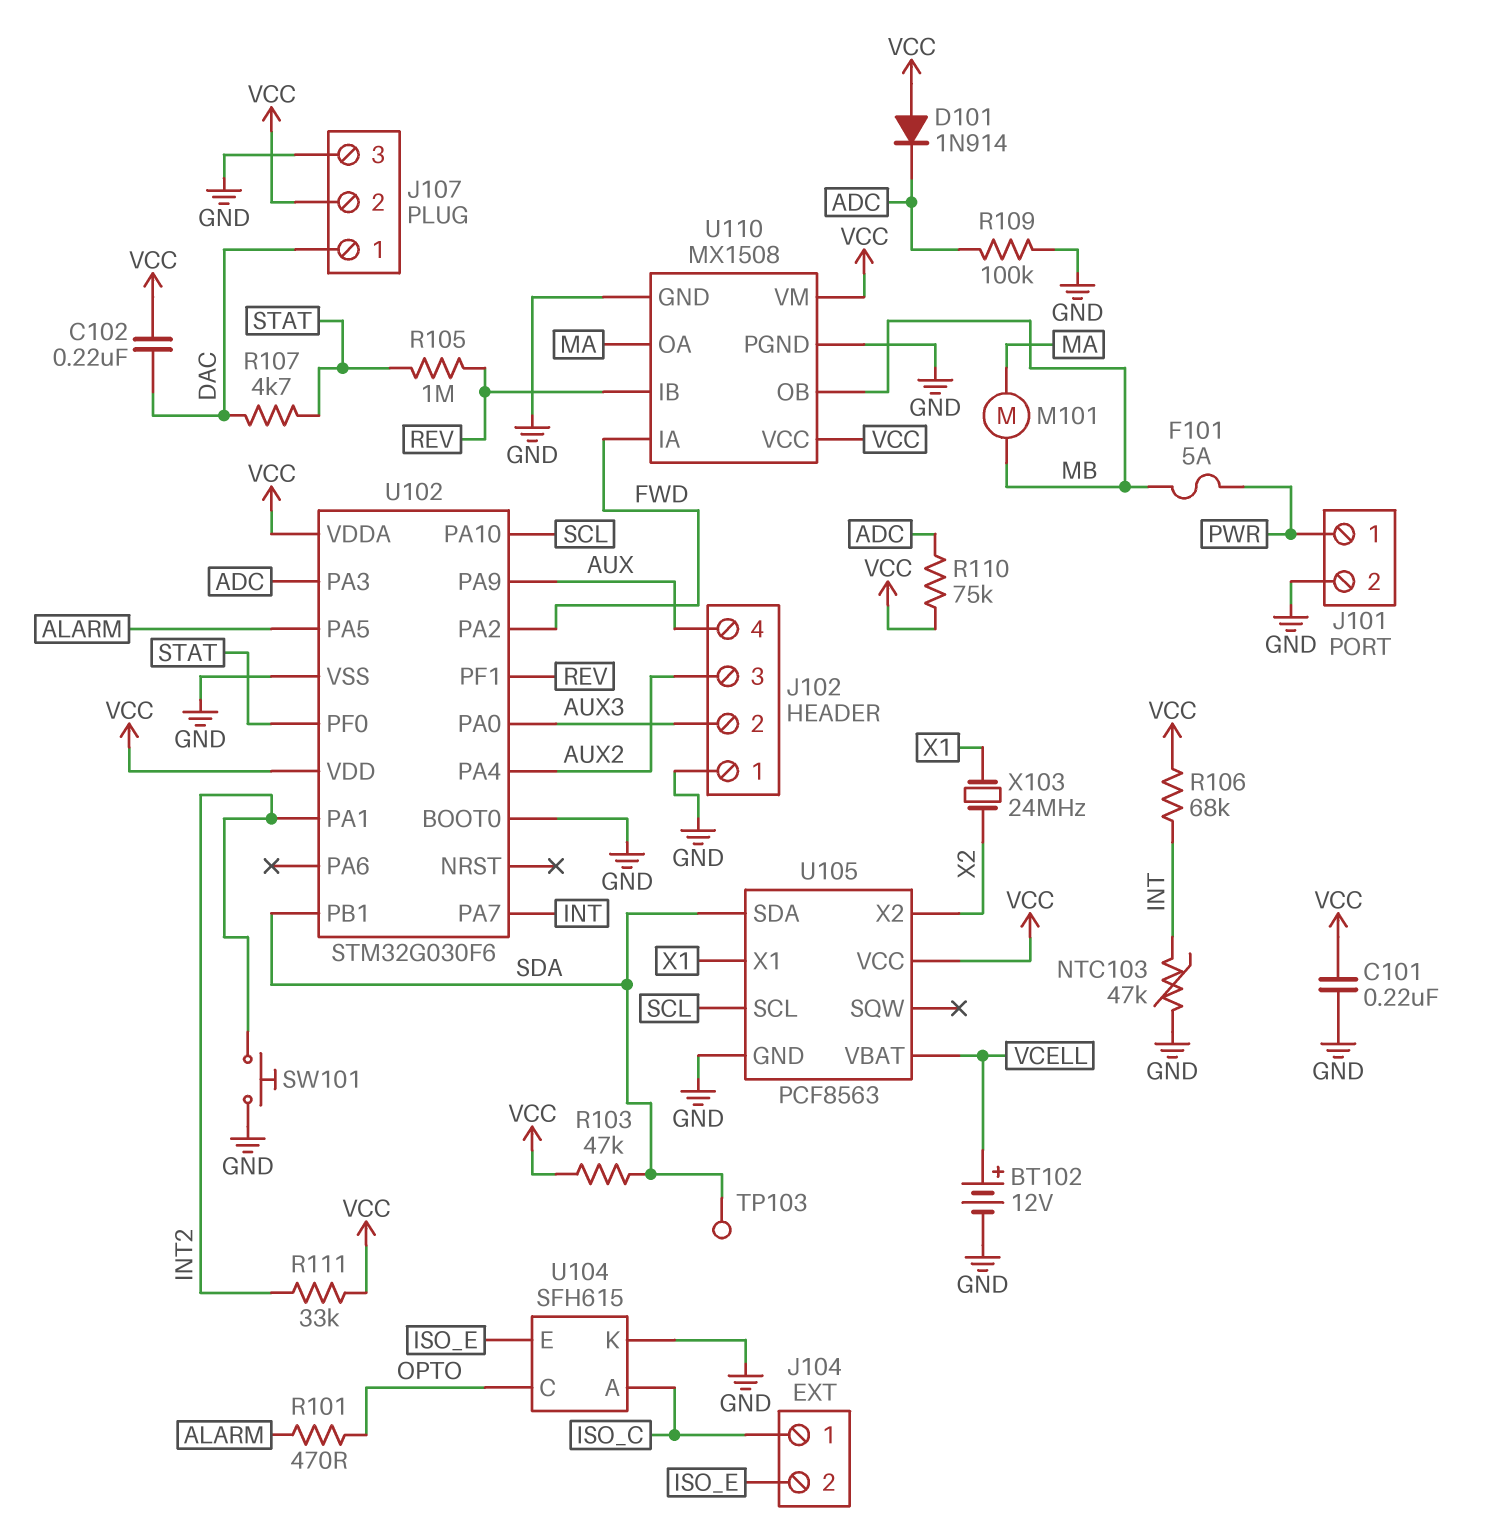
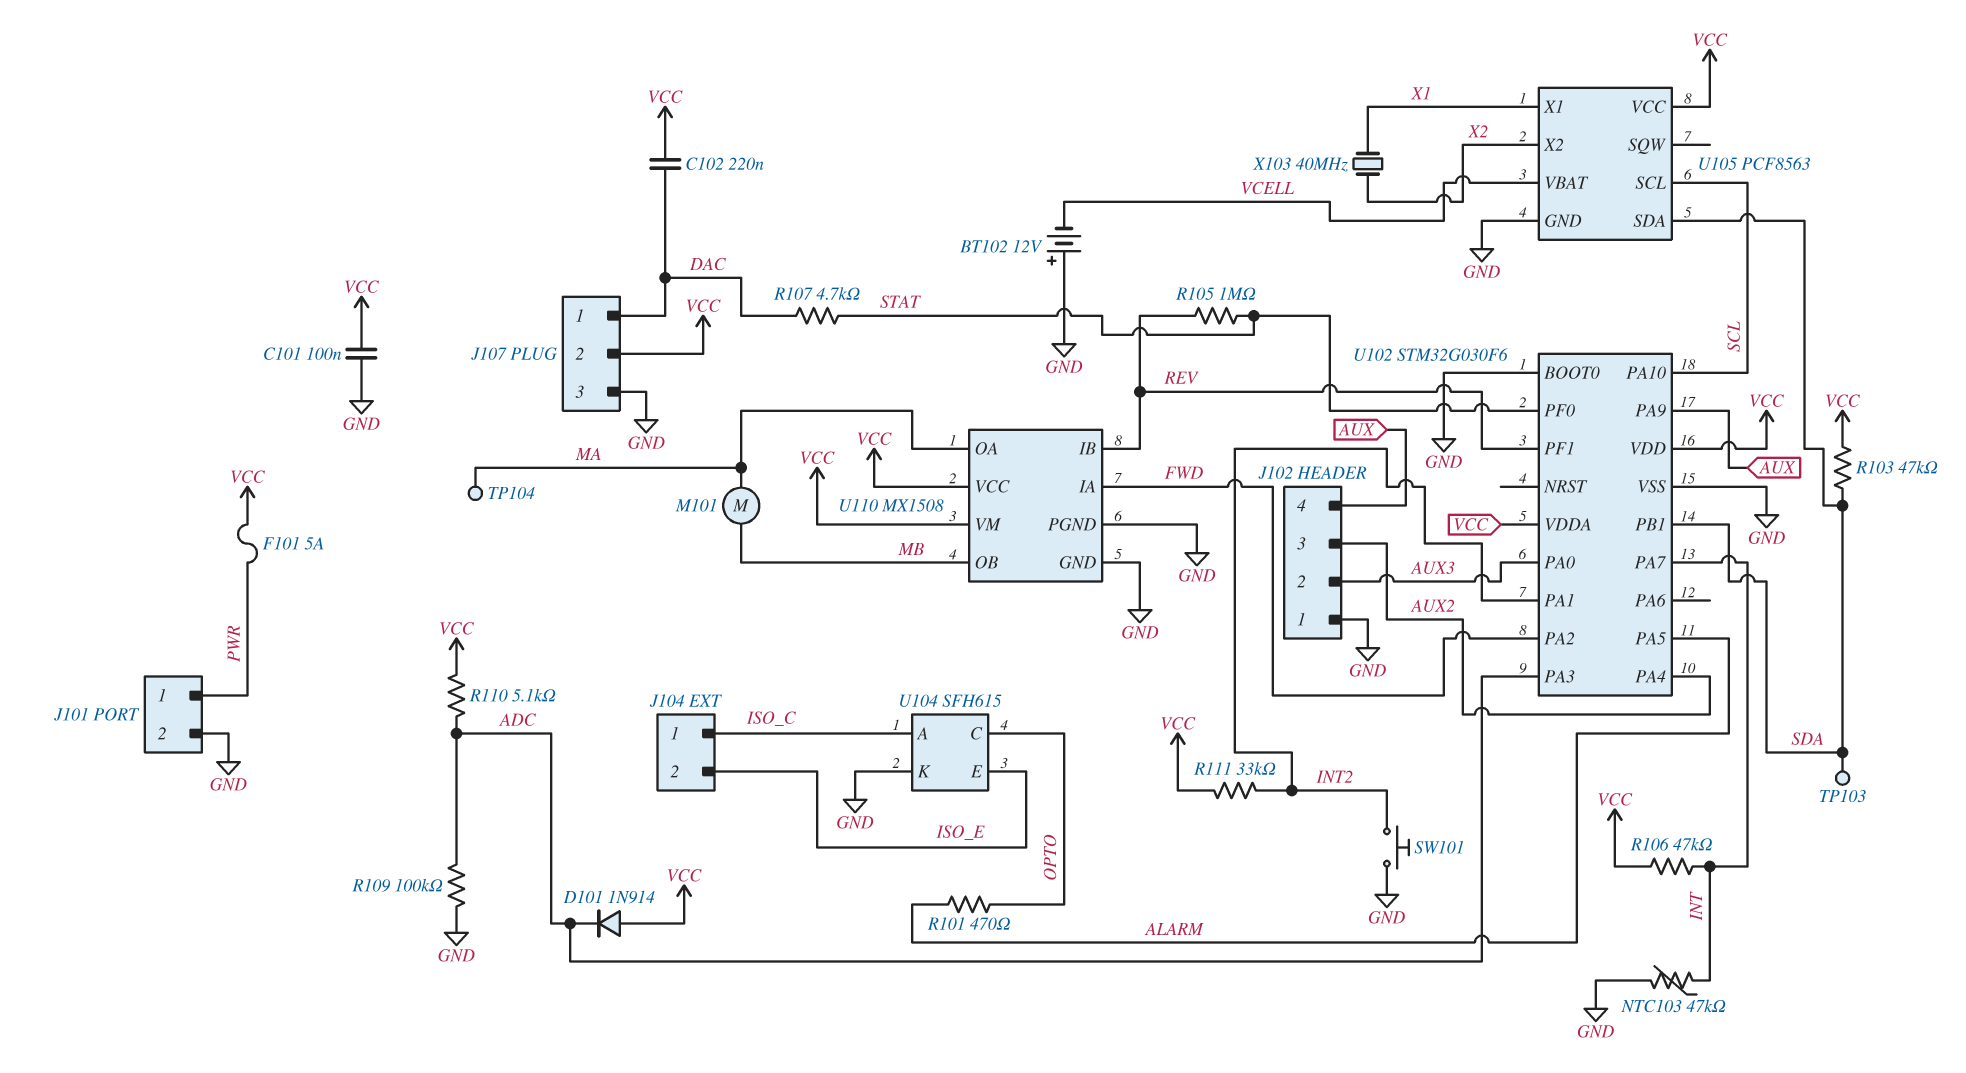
BT102: 12V (plus VCELL, minus GND) -> 12V (plus GND, minus VCELL)
C101: 220nF (GND, VCC) -> 100nF (GND, VCC)
F101: 5A (MB, PWR) -> 5A (PWR, VCC)
R106: 68k (INT, VCC) -> 47k (INT, VCC)
R110: 75k (ADC, VCC) -> 5.1k (ADC, VCC)
TP104: none -> test point (MA)
X103: 24MHz (X1, X2) -> 40MHz (X1, X2)

